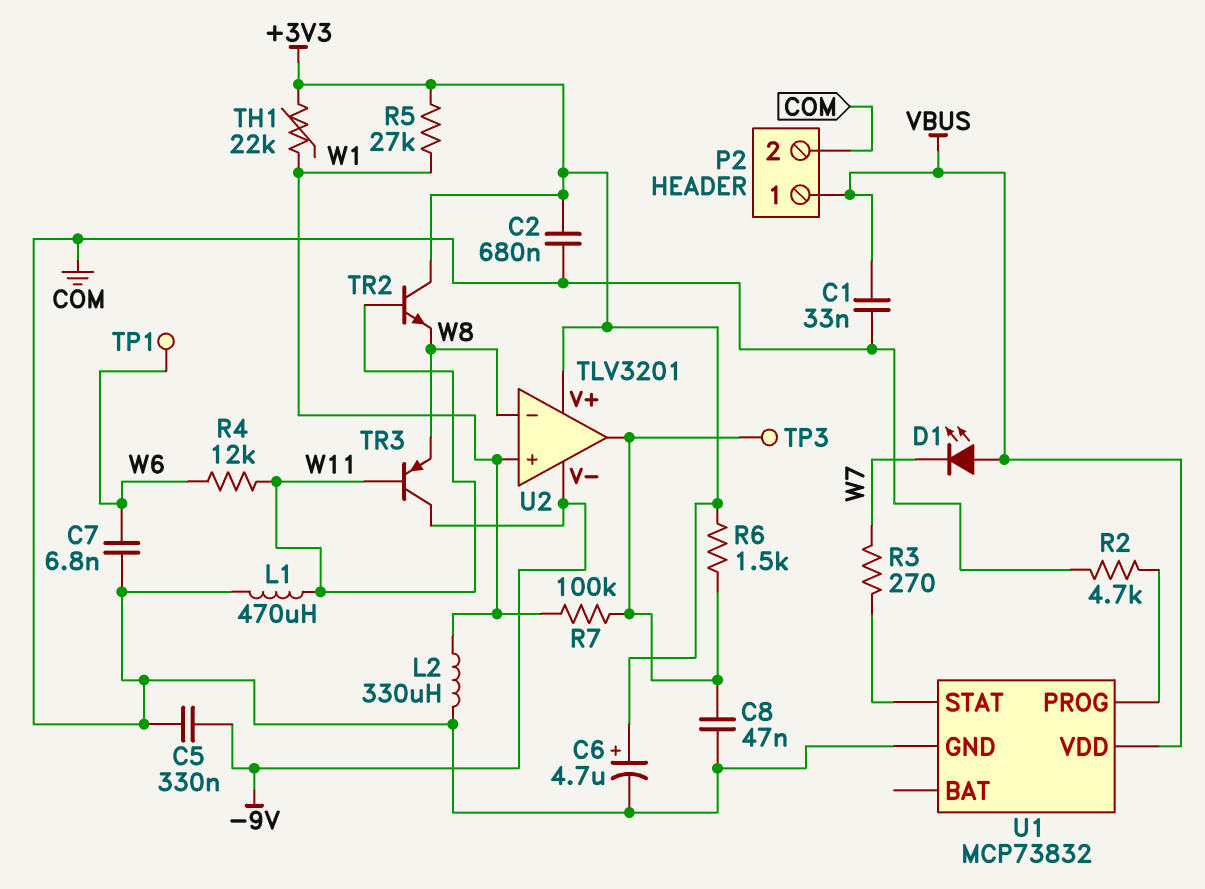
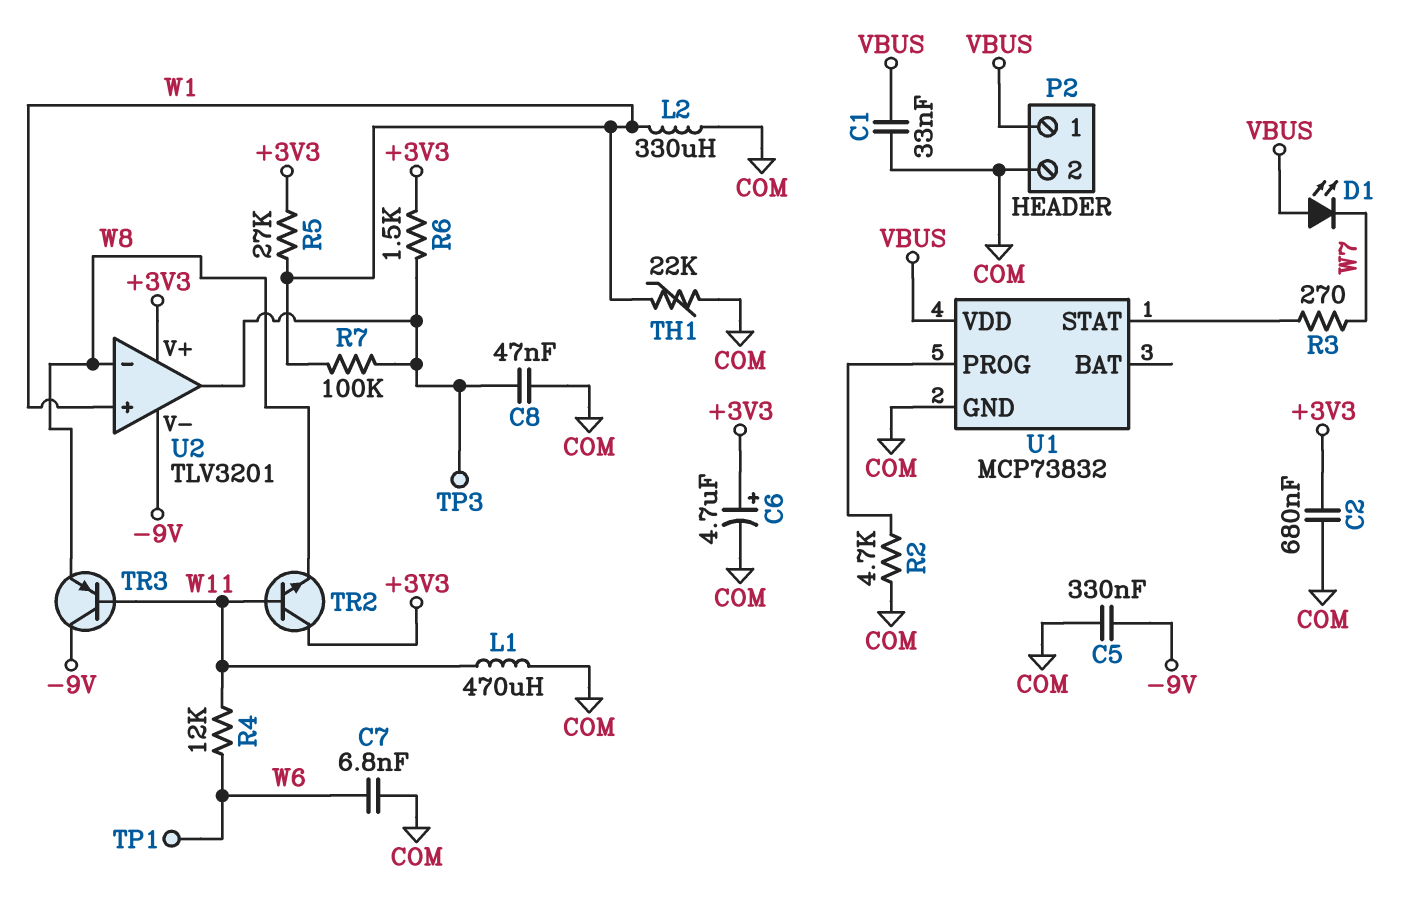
TH1: 22k (+3V3, W1) -> 22k (COM, W1)

